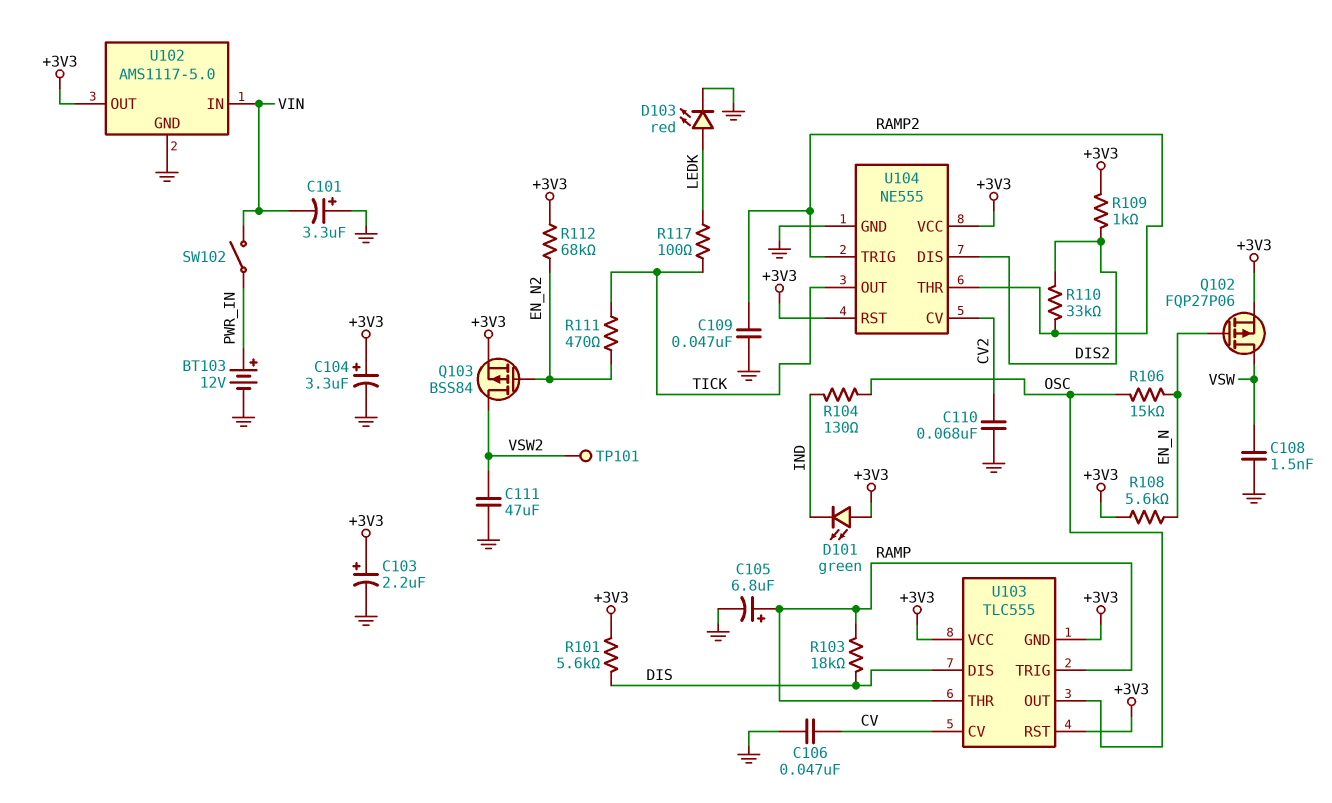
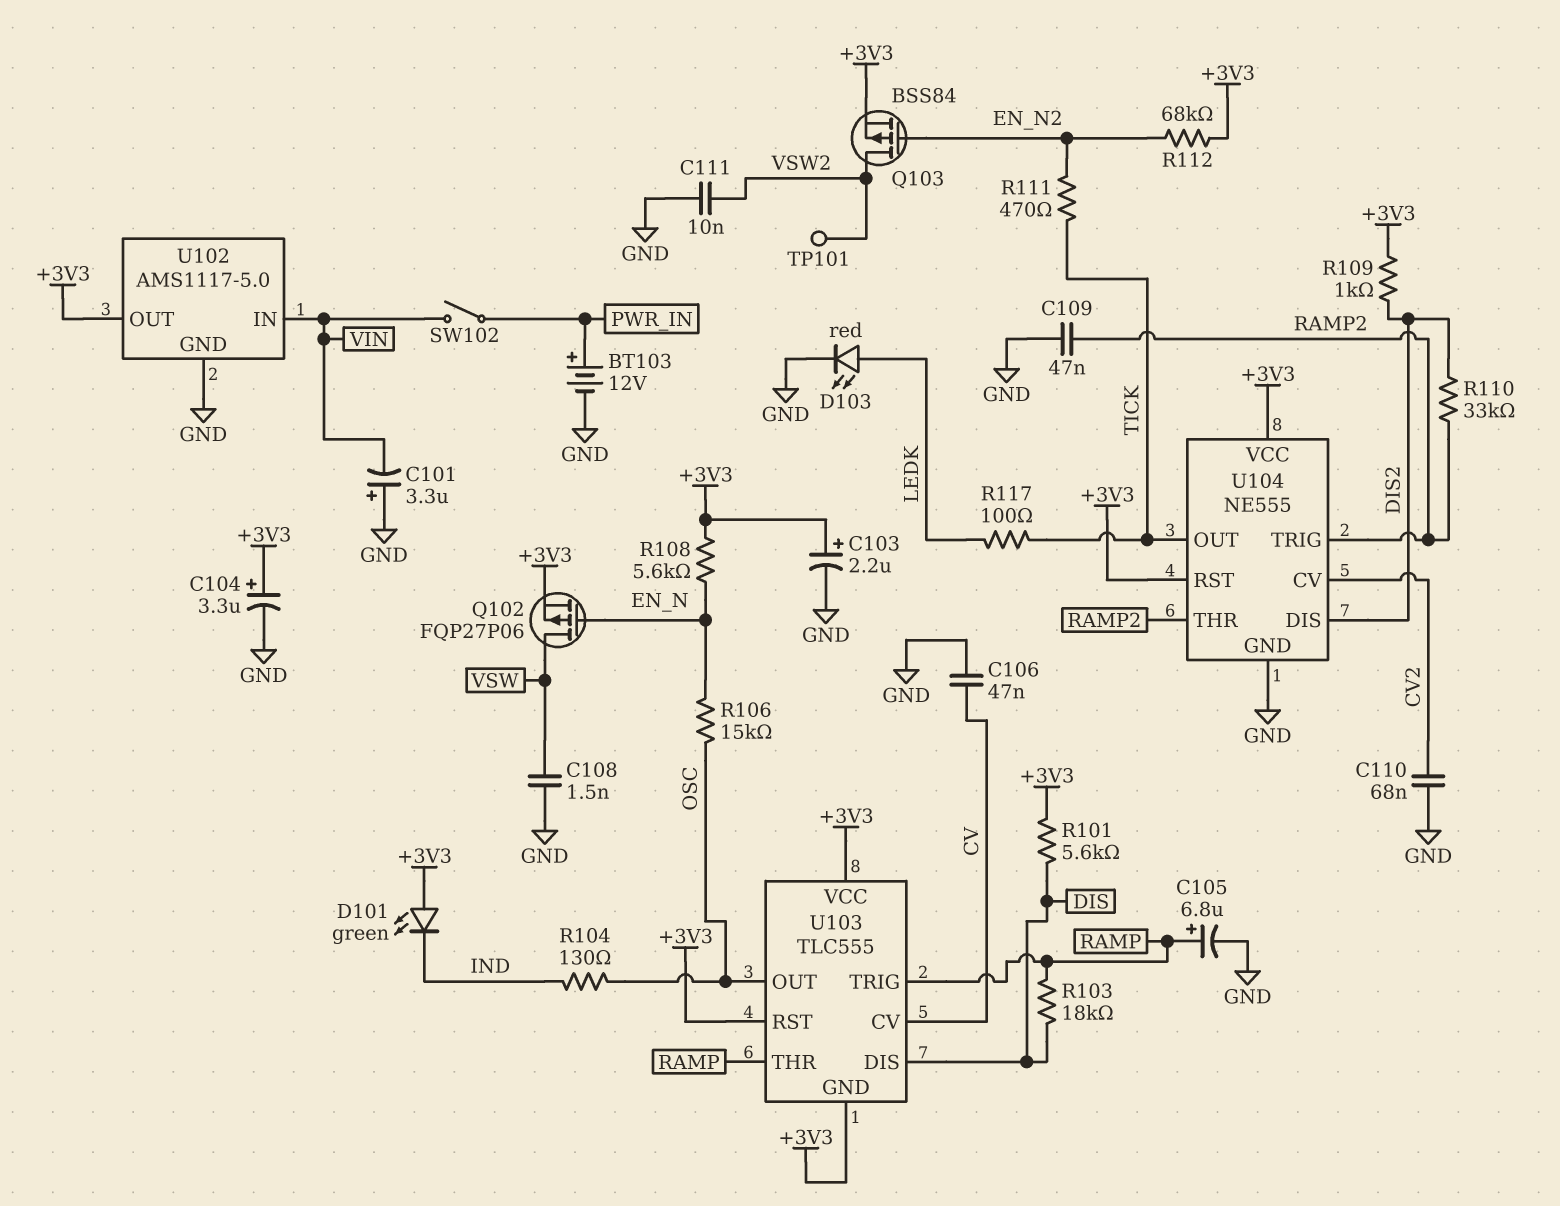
C111: 47uF (GND, VSW2) -> 10nF (GND, VSW2)

